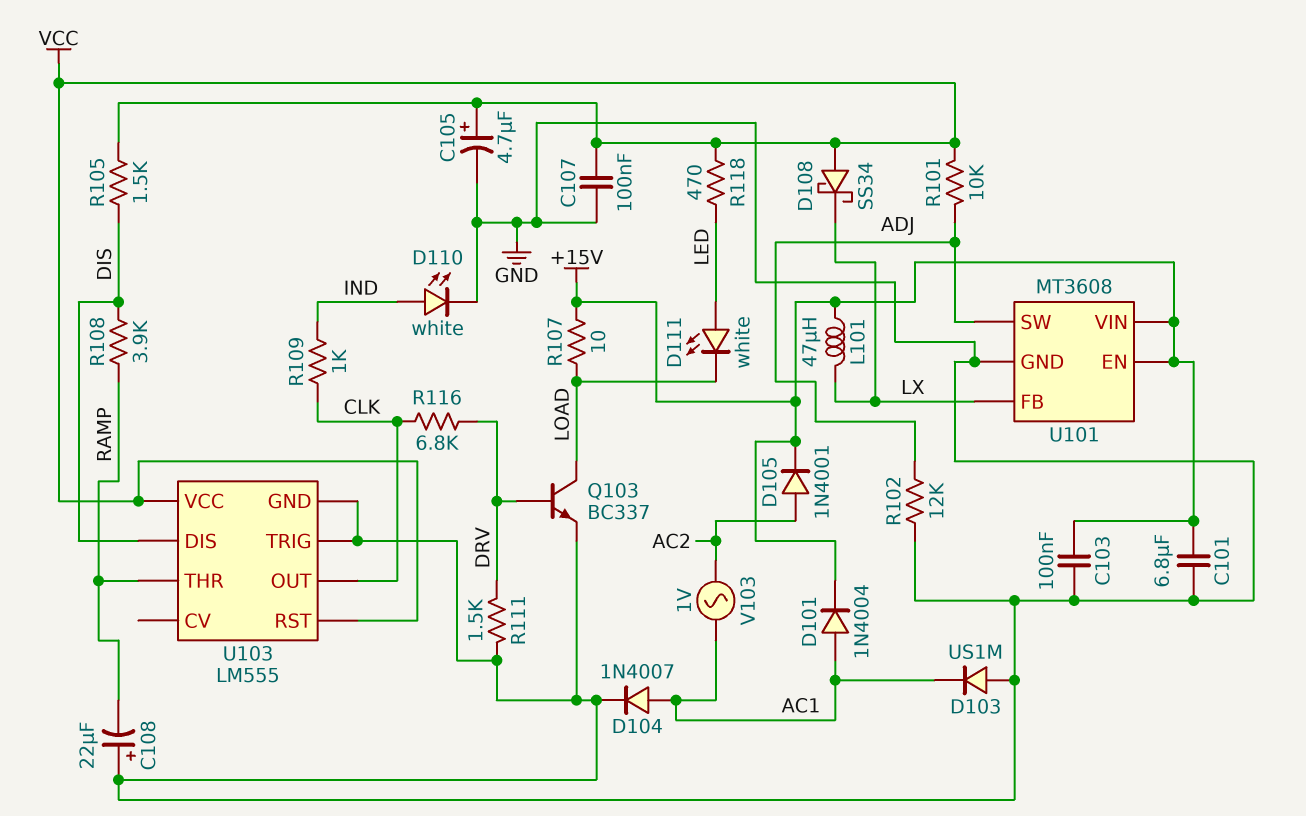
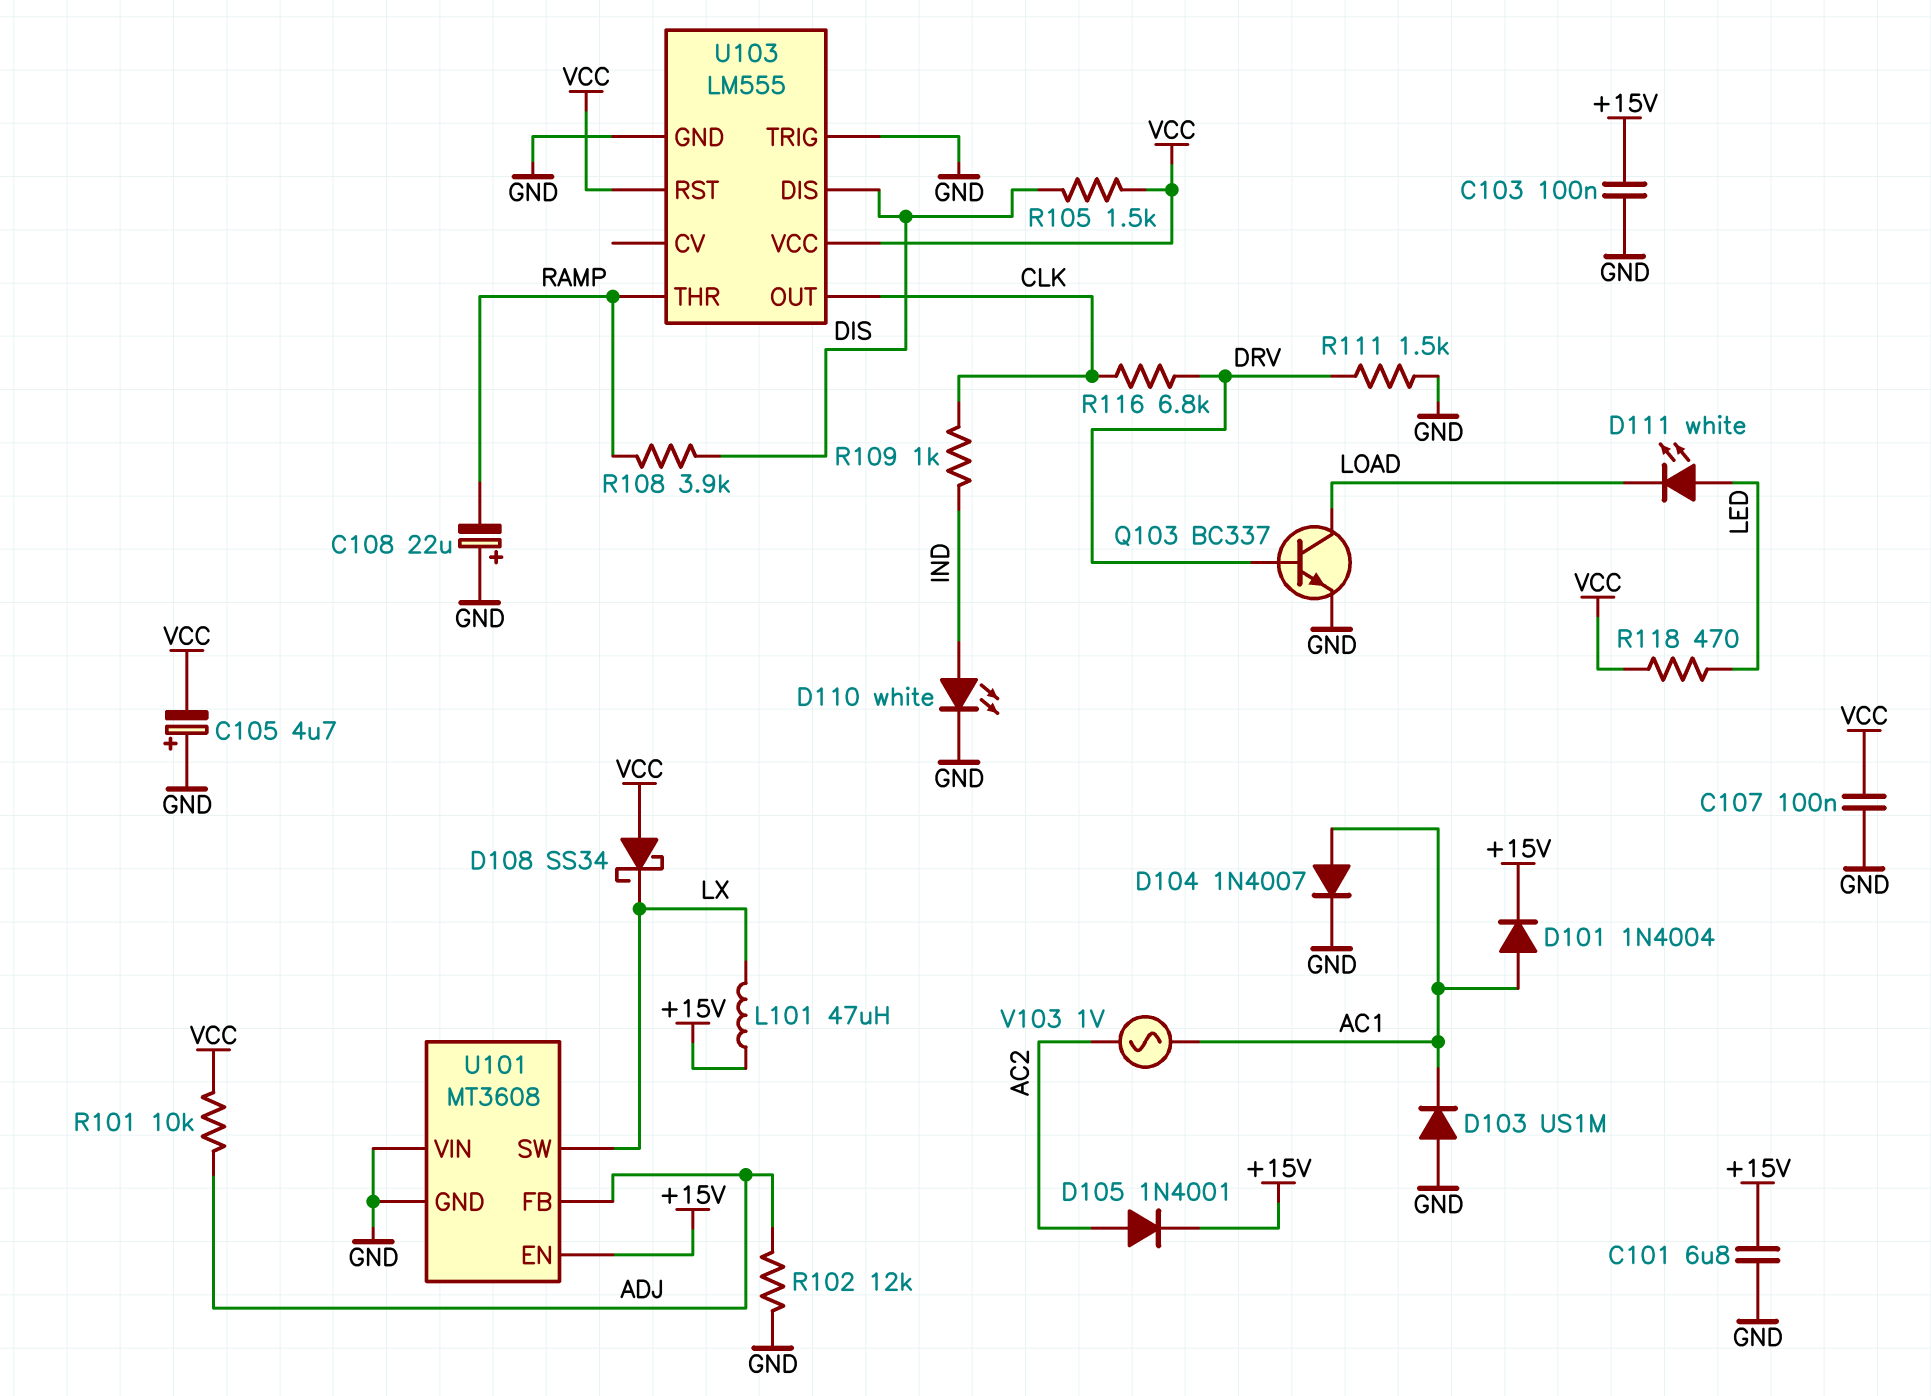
C105: 4.7uF (plus VCC, minus GND) -> 4.7uF (plus GND, minus VCC)
R107: 10 (+15V, LOAD) -> none
U101 pin FB: LX -> ADJ
U101 pin SW: ADJ -> LX
U101 pin VIN: +15V -> GND

